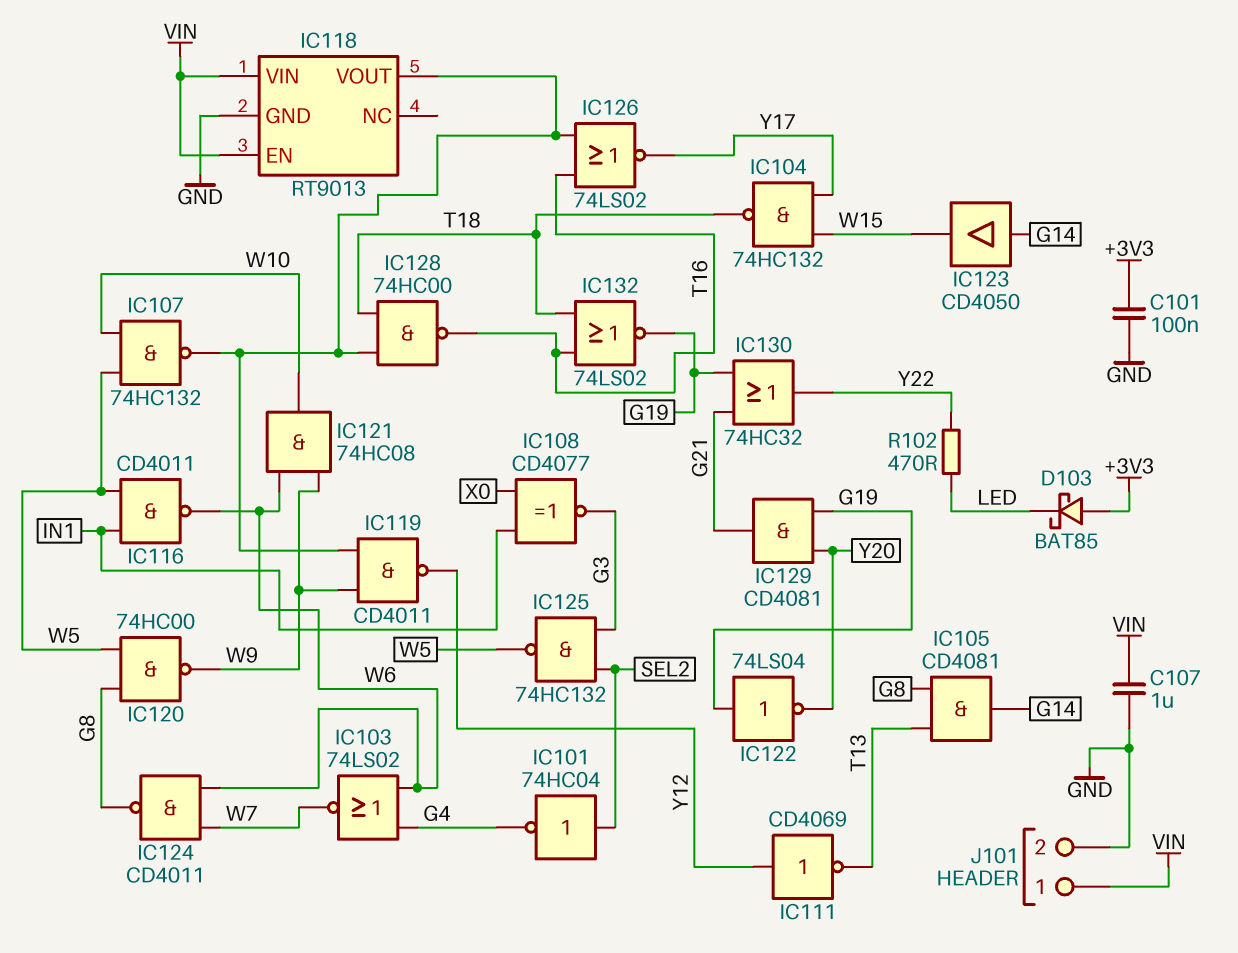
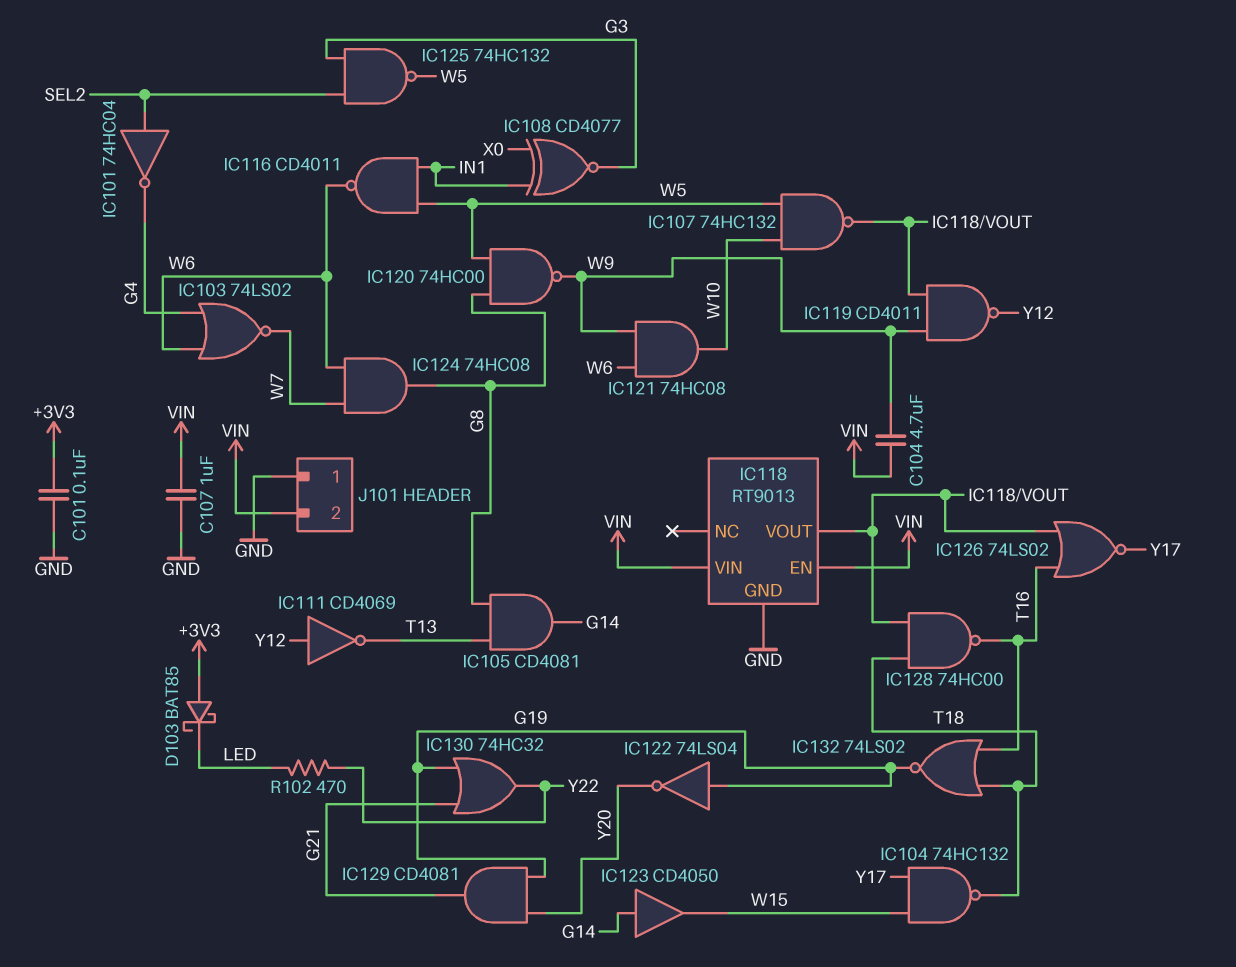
C104: none -> 4.7uF (VIN, W9)
IC124: NAND CD4011 (in W6, in W7, out G8) -> AND 74HC08 (in W6, in W7, out G8)
J101 pin 1: VIN -> GND
J101 pin 2: GND -> VIN

